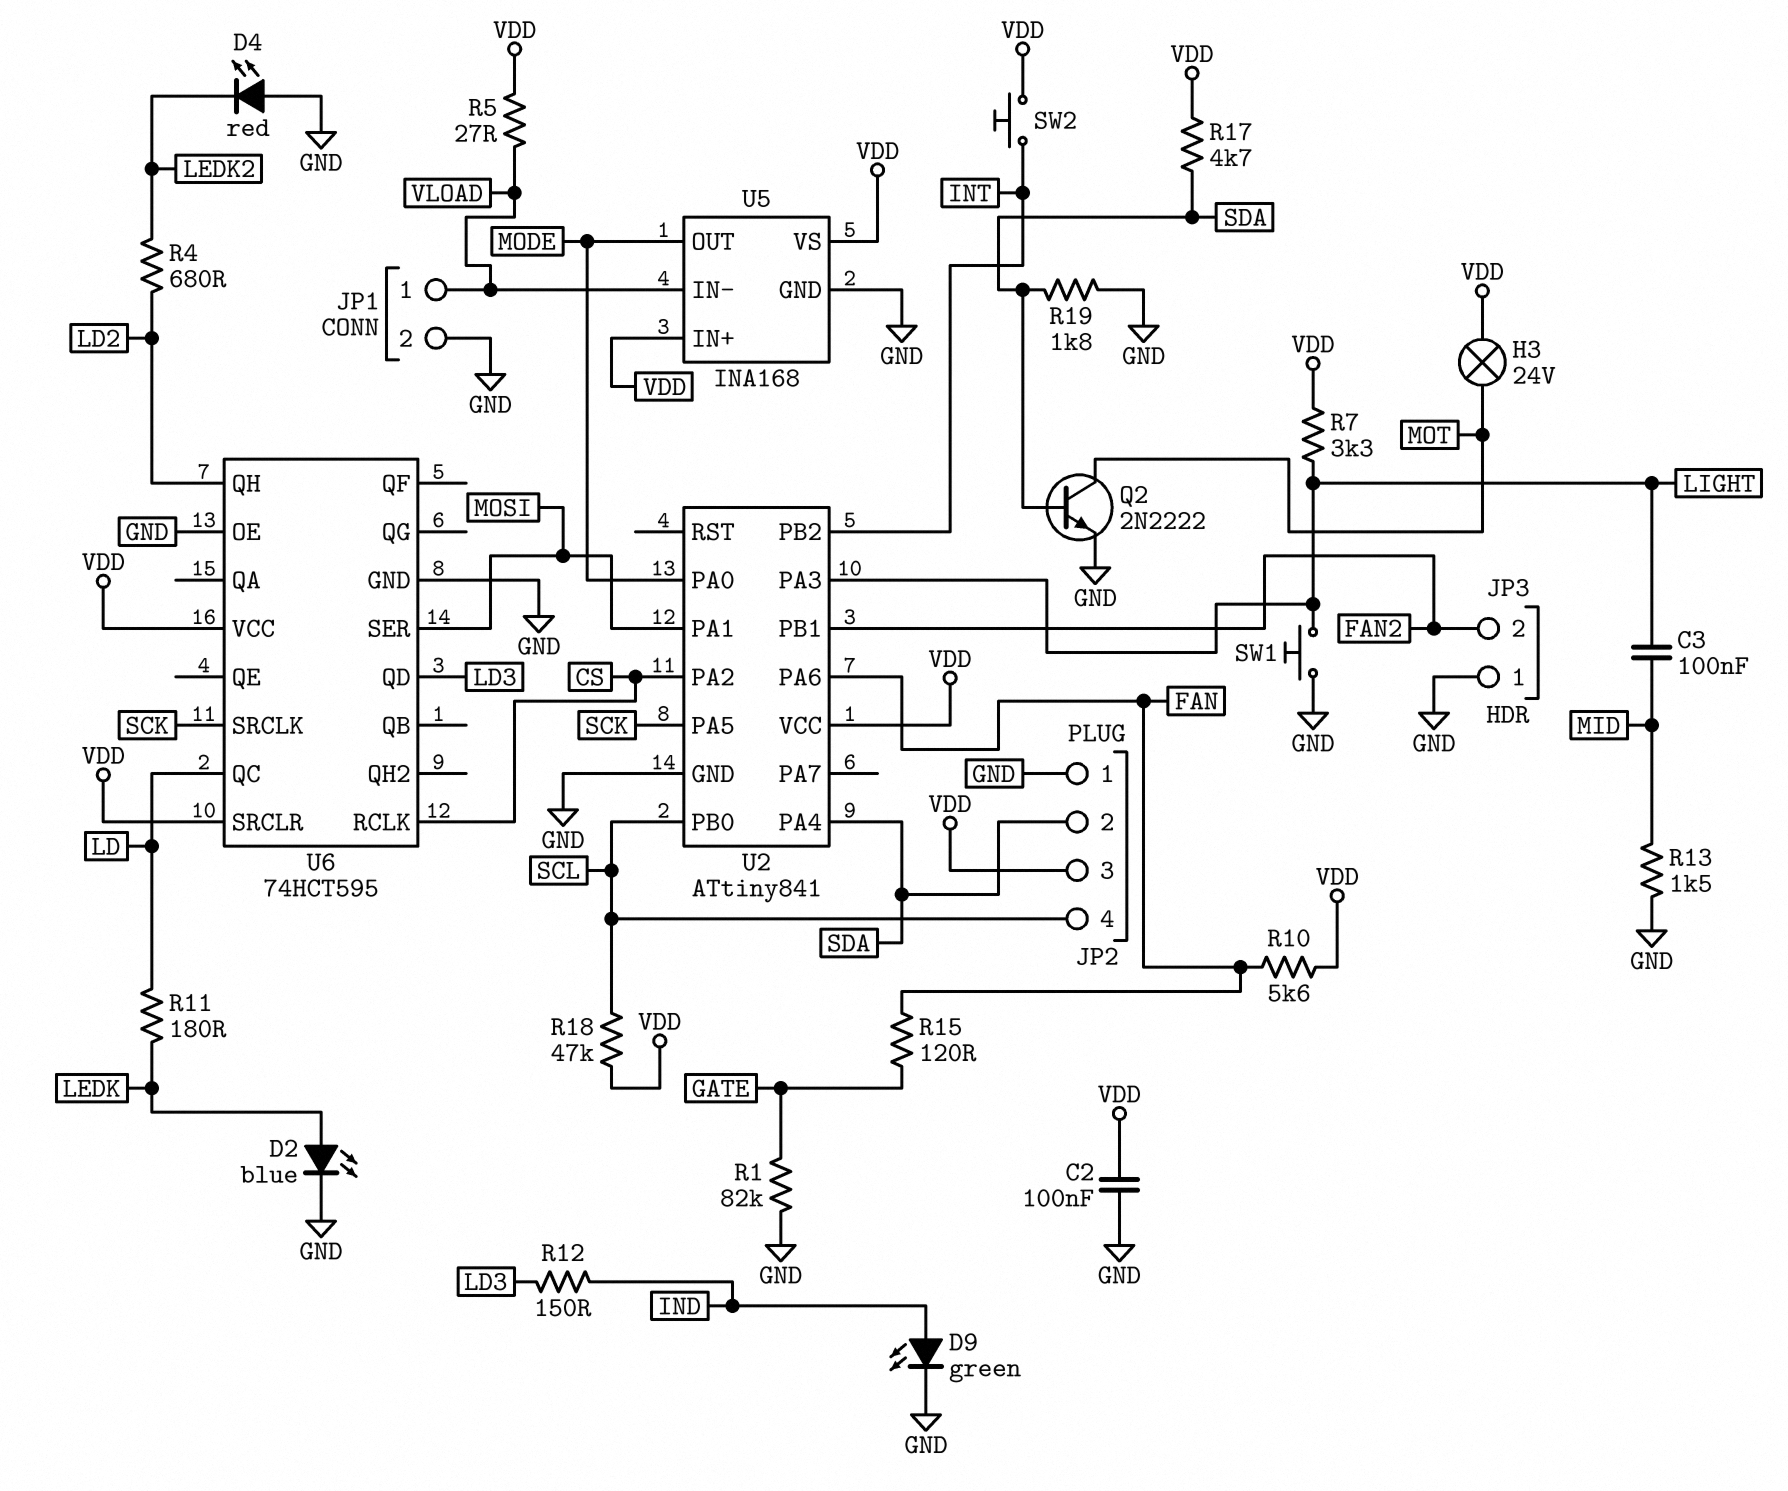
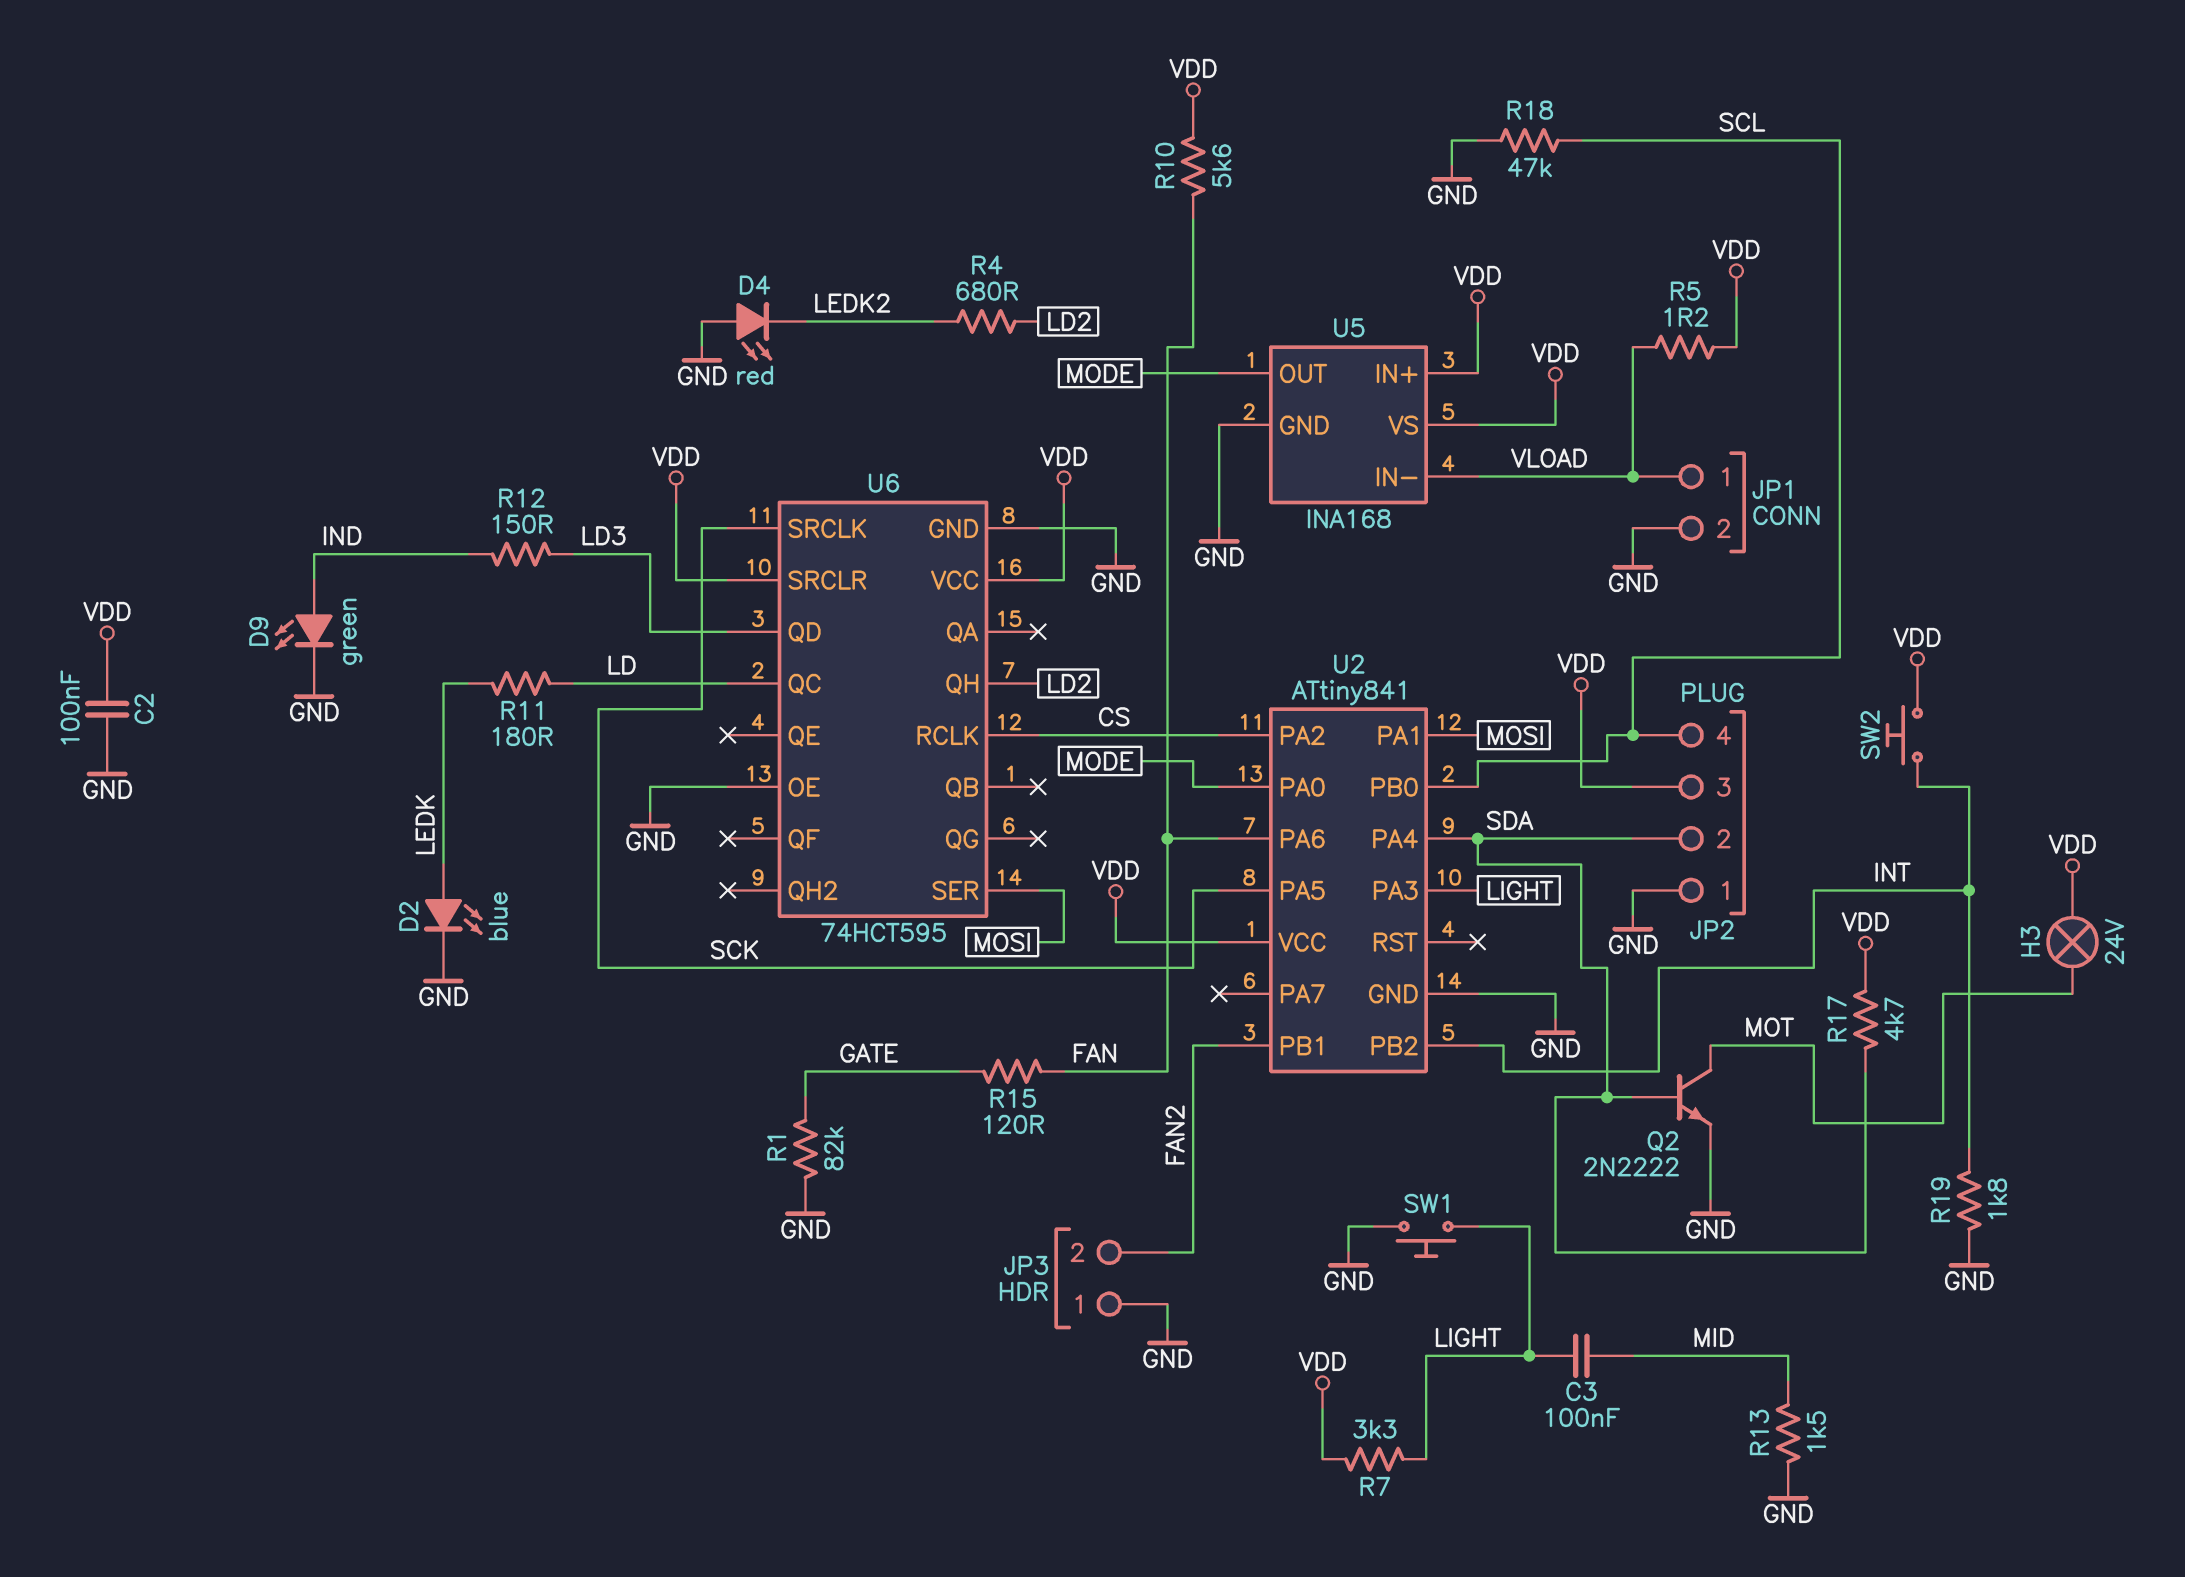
R5: 27 (VDD, VLOAD) -> 1.2 (VDD, VLOAD)
R18: 47k (SCL, VDD) -> 47k (GND, SCL)
R19: 1.8k (GND, SDA) -> 1.8k (GND, INT)

